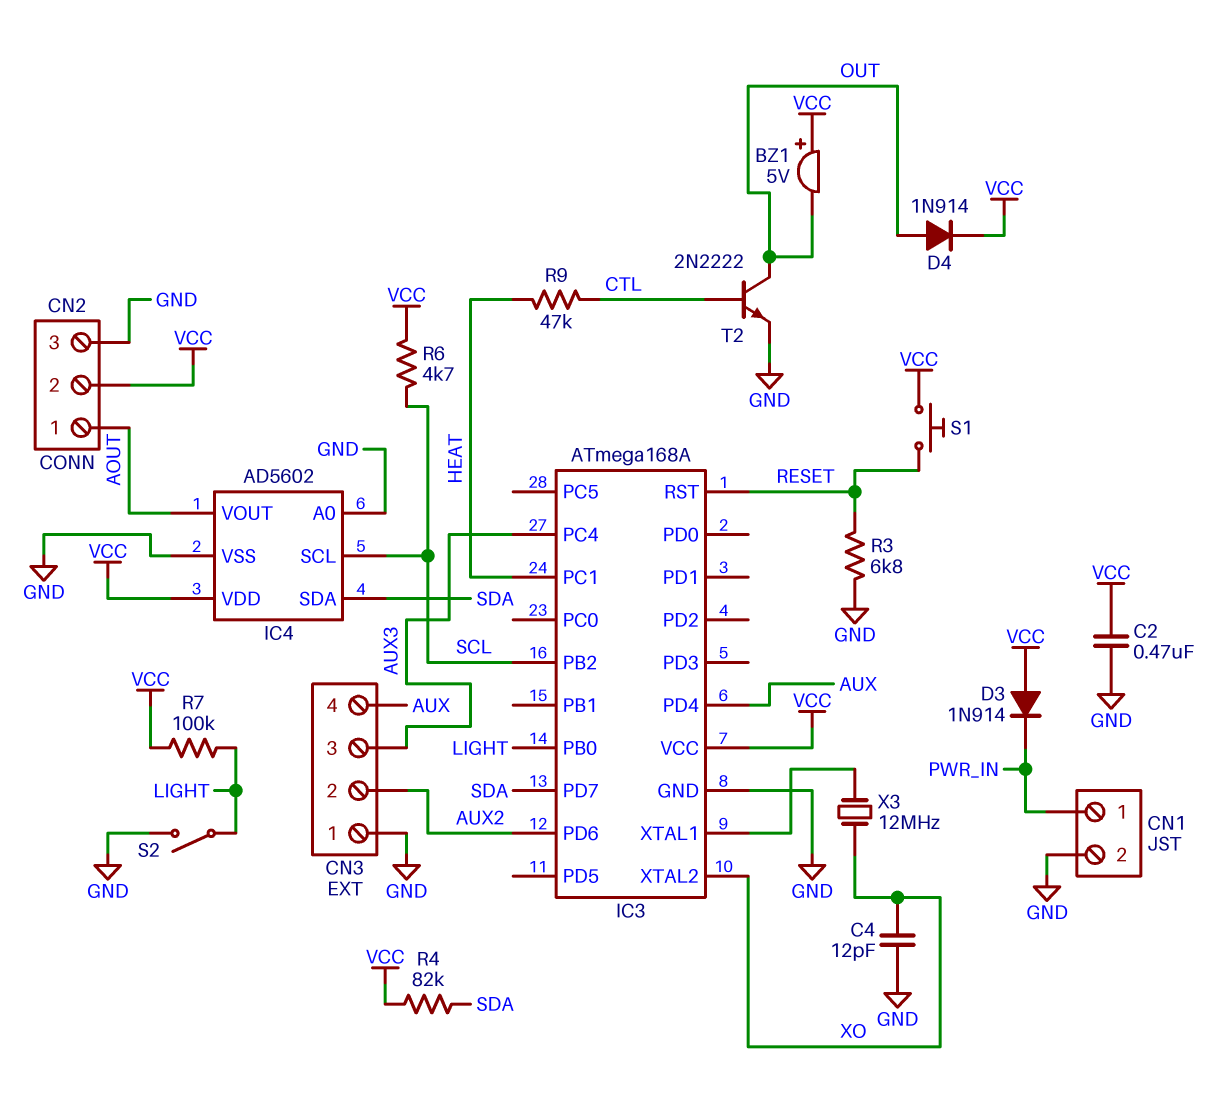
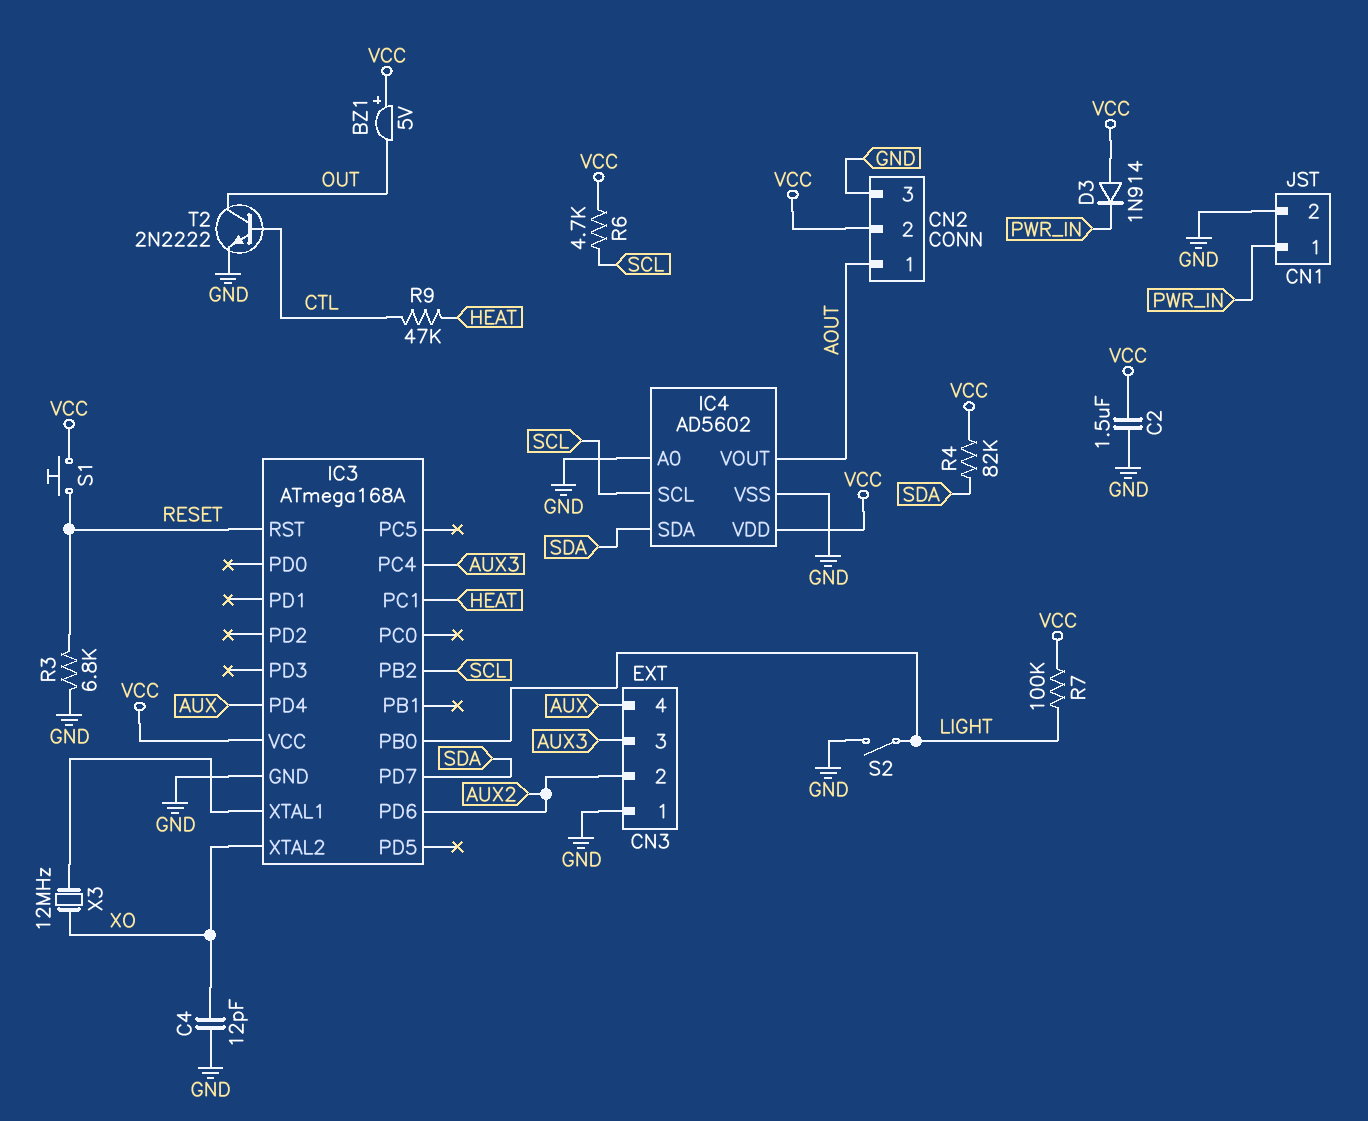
C2: 470nF (GND, VCC) -> 1.5uF (GND, VCC)
D4: diode 1N914 (A OUT, K VCC) -> none

